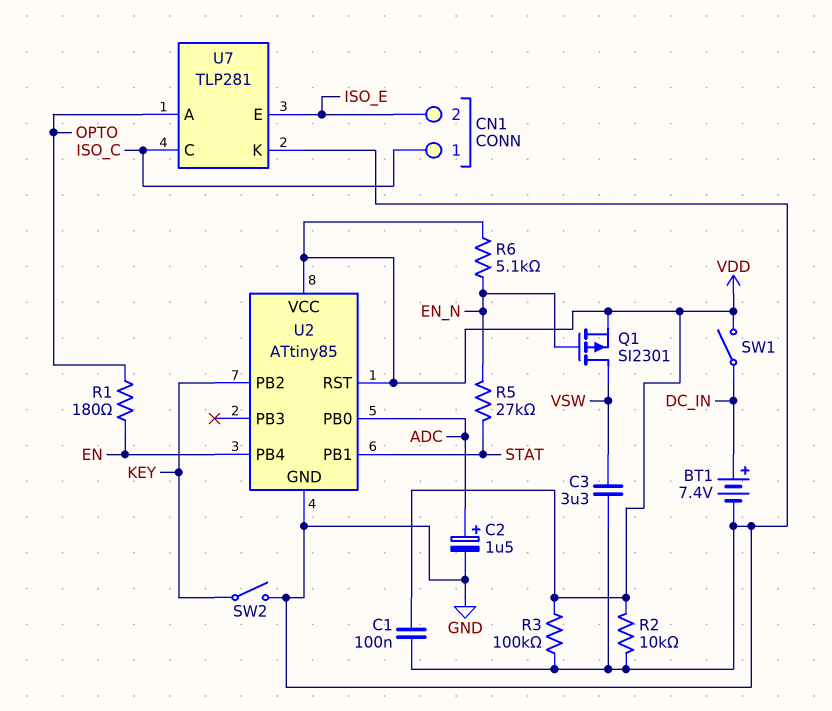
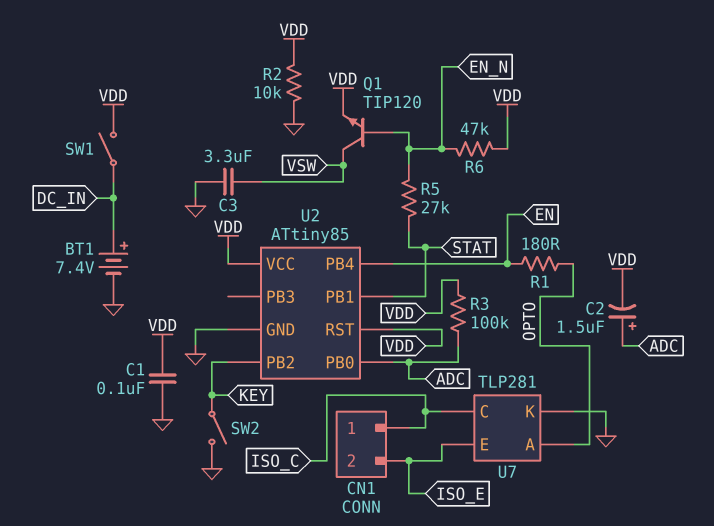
C2: 1.5uF (plus ADC, minus GND) -> 1.5uF (plus ADC, minus VDD)
Q1: PMOS SI2301 (G EN_N, D VSW, S VDD) -> NPN TIP120 (B EN_N, C VSW, E VDD)
R3: 100k (GND, VDD) -> 100k (ADC, VDD)
R6: 5.1k (EN_N, VDD) -> 47k (EN_N, VDD)

